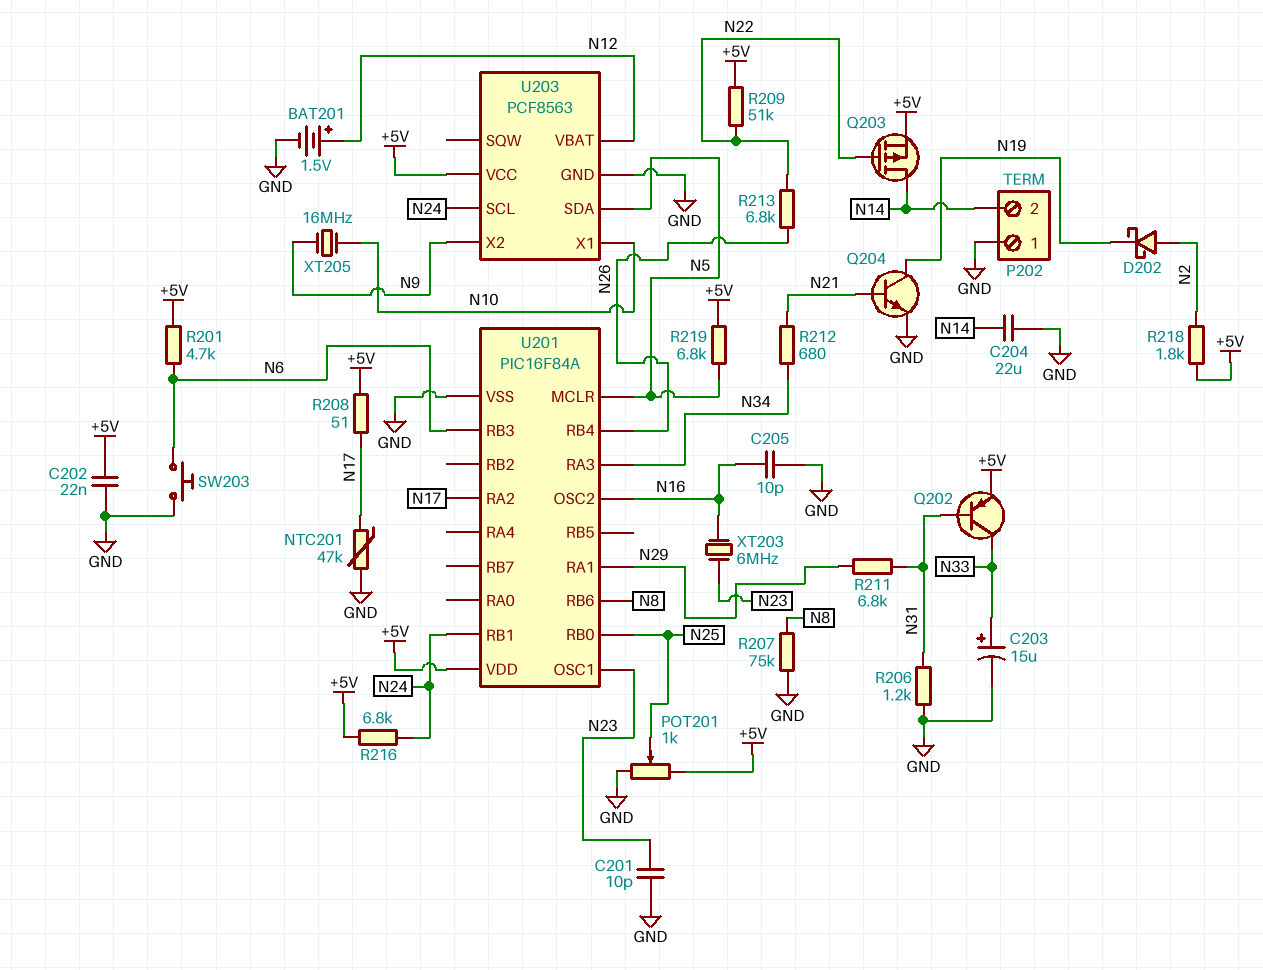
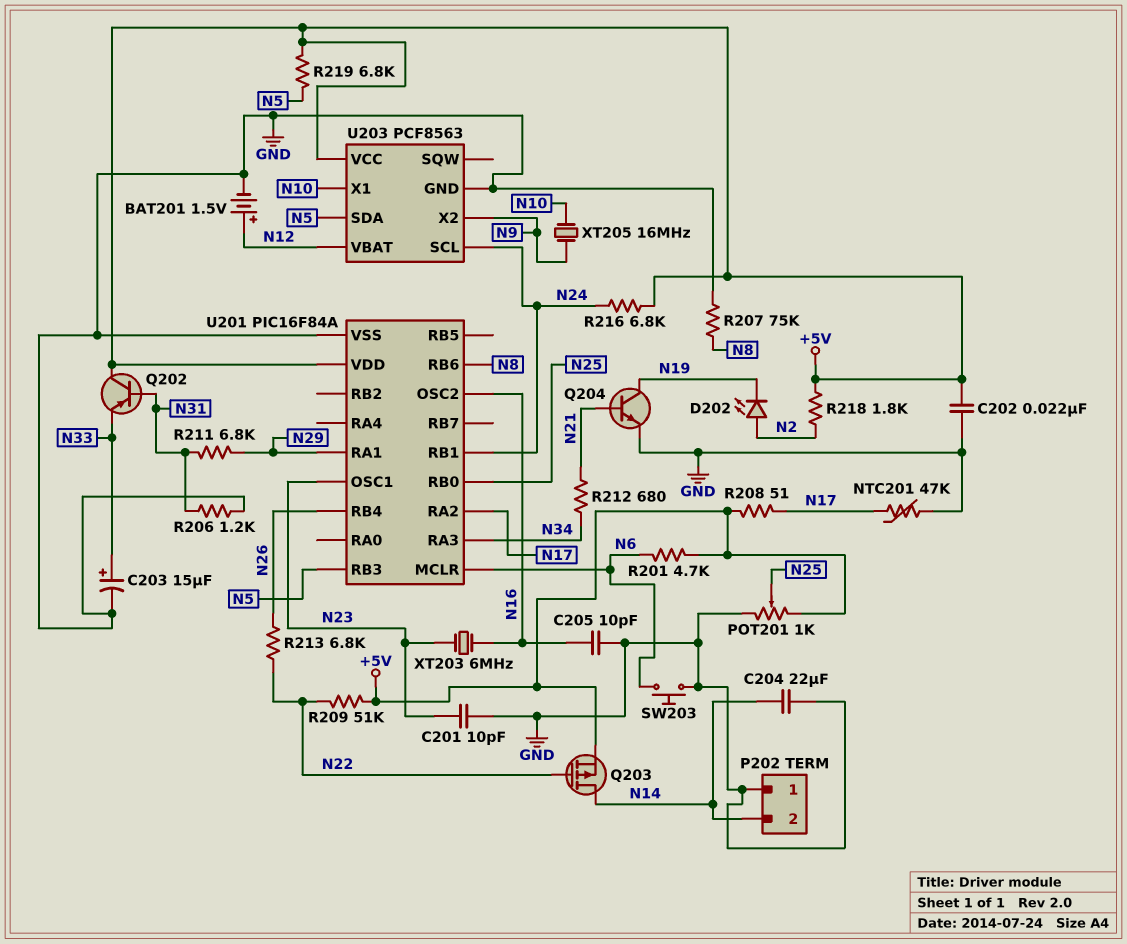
D202: schottky (A N2, K N19) -> LED (A N2, K N19)
Q202: PNP (B N31, C N33, E +5V) -> PNP (B N31, C +5V, E N33)
U201 pin MCLR: N5 -> N6
U201 pin RB3: N6 -> N5

